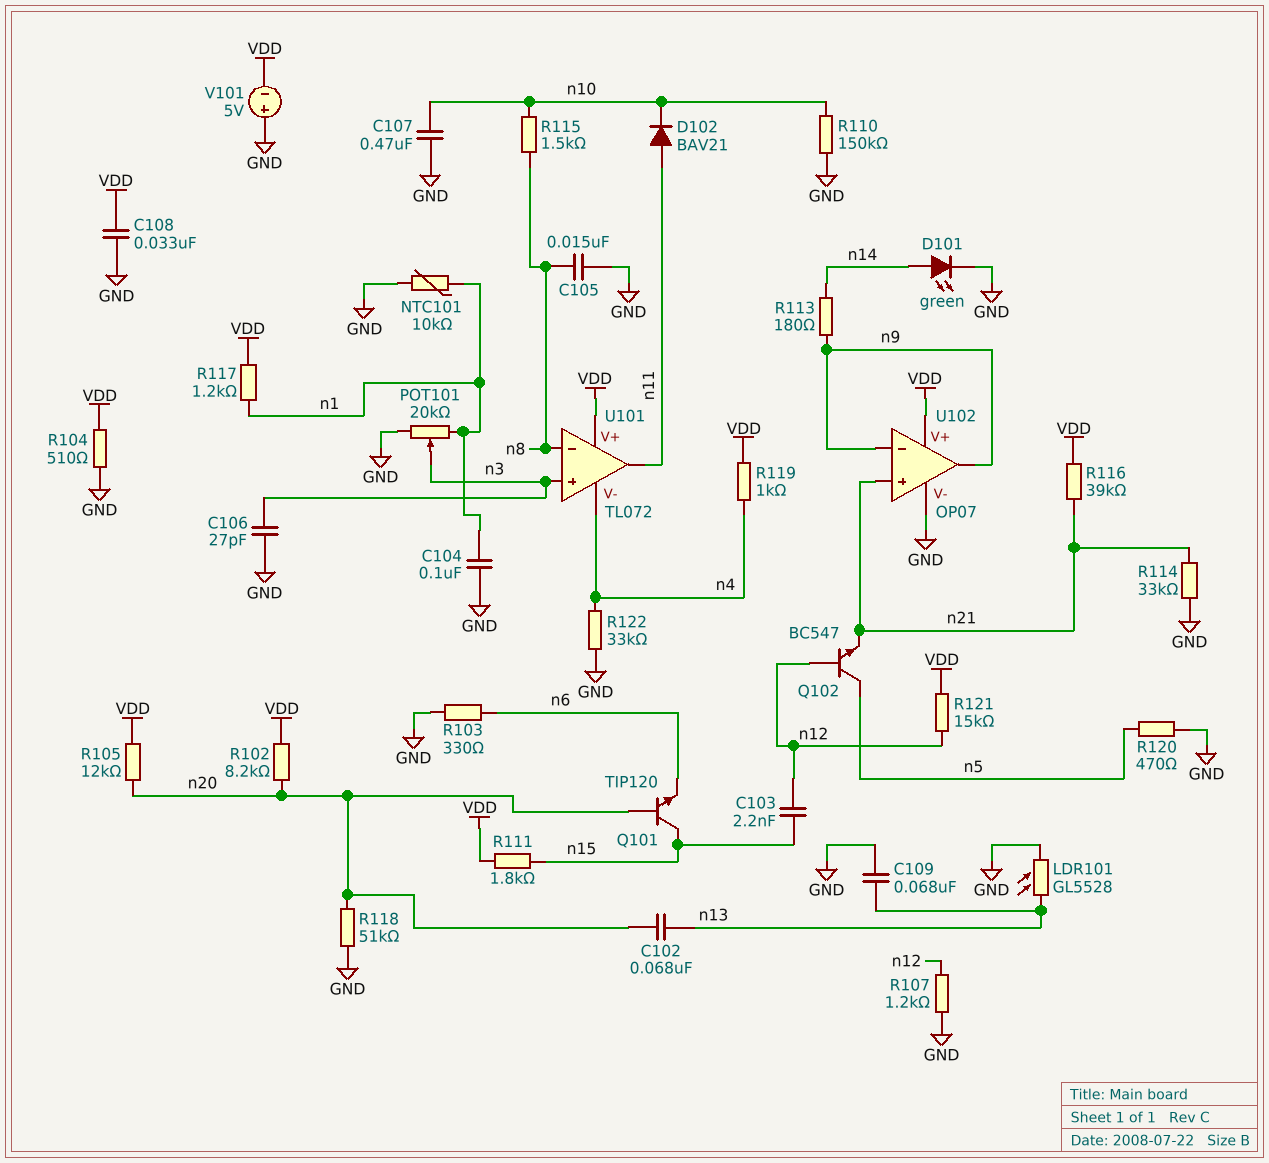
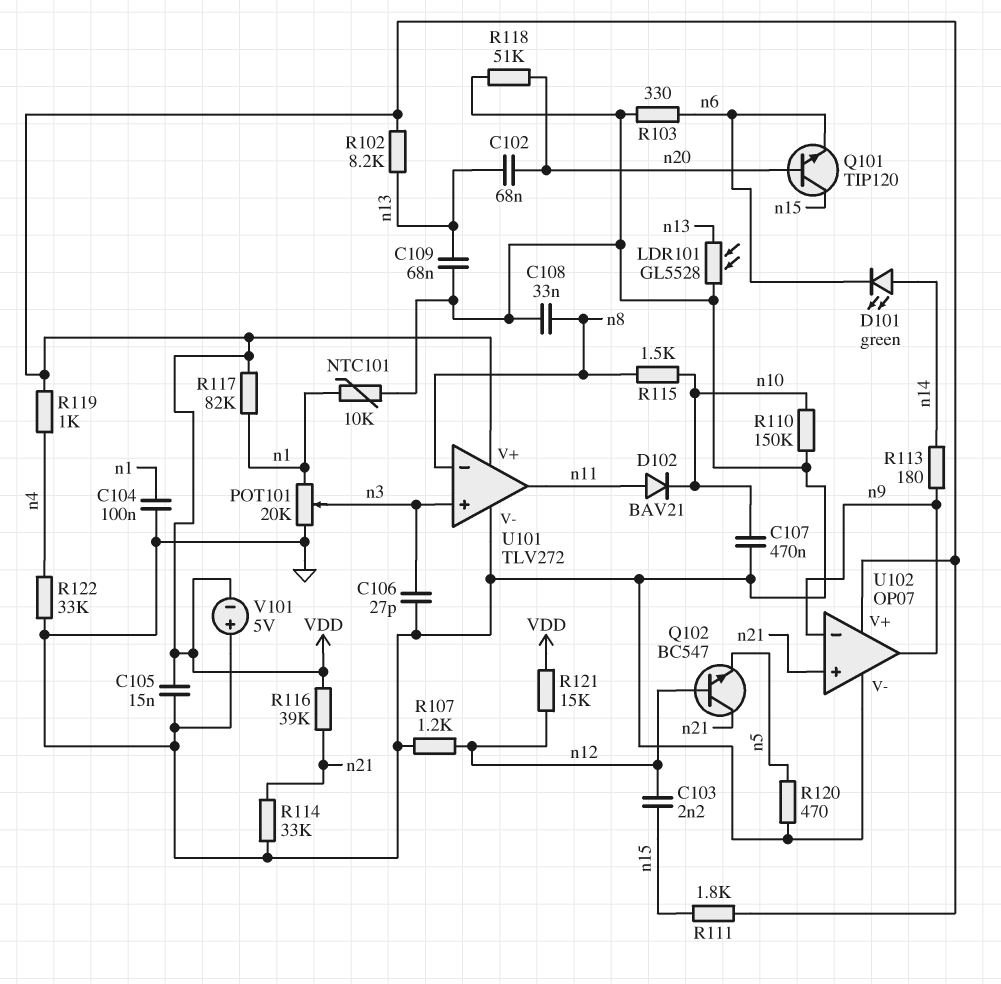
C105: 15nF (GND, n8) -> 15nF (GND, VDD)
C108: 33nF (GND, VDD) -> 33nF (GND, n8)
D101: LED green (A n14, K GND) -> LED green (A n14, K n6)
Q102: NPN BC547 (B n12, C n5, E n21) -> NPN BC547 (B n12, C n21, E n5)
R102: 8.2k (VDD, n20) -> 8.2k (VDD, n13)
R104: 510 (GND, VDD) -> none
R105: 12k (VDD, n20) -> none
R117: 1.2k (VDD, n1) -> 82k (VDD, n1)
U101: TL072 -> TLV272
U101 pin V-: n4 -> GND

